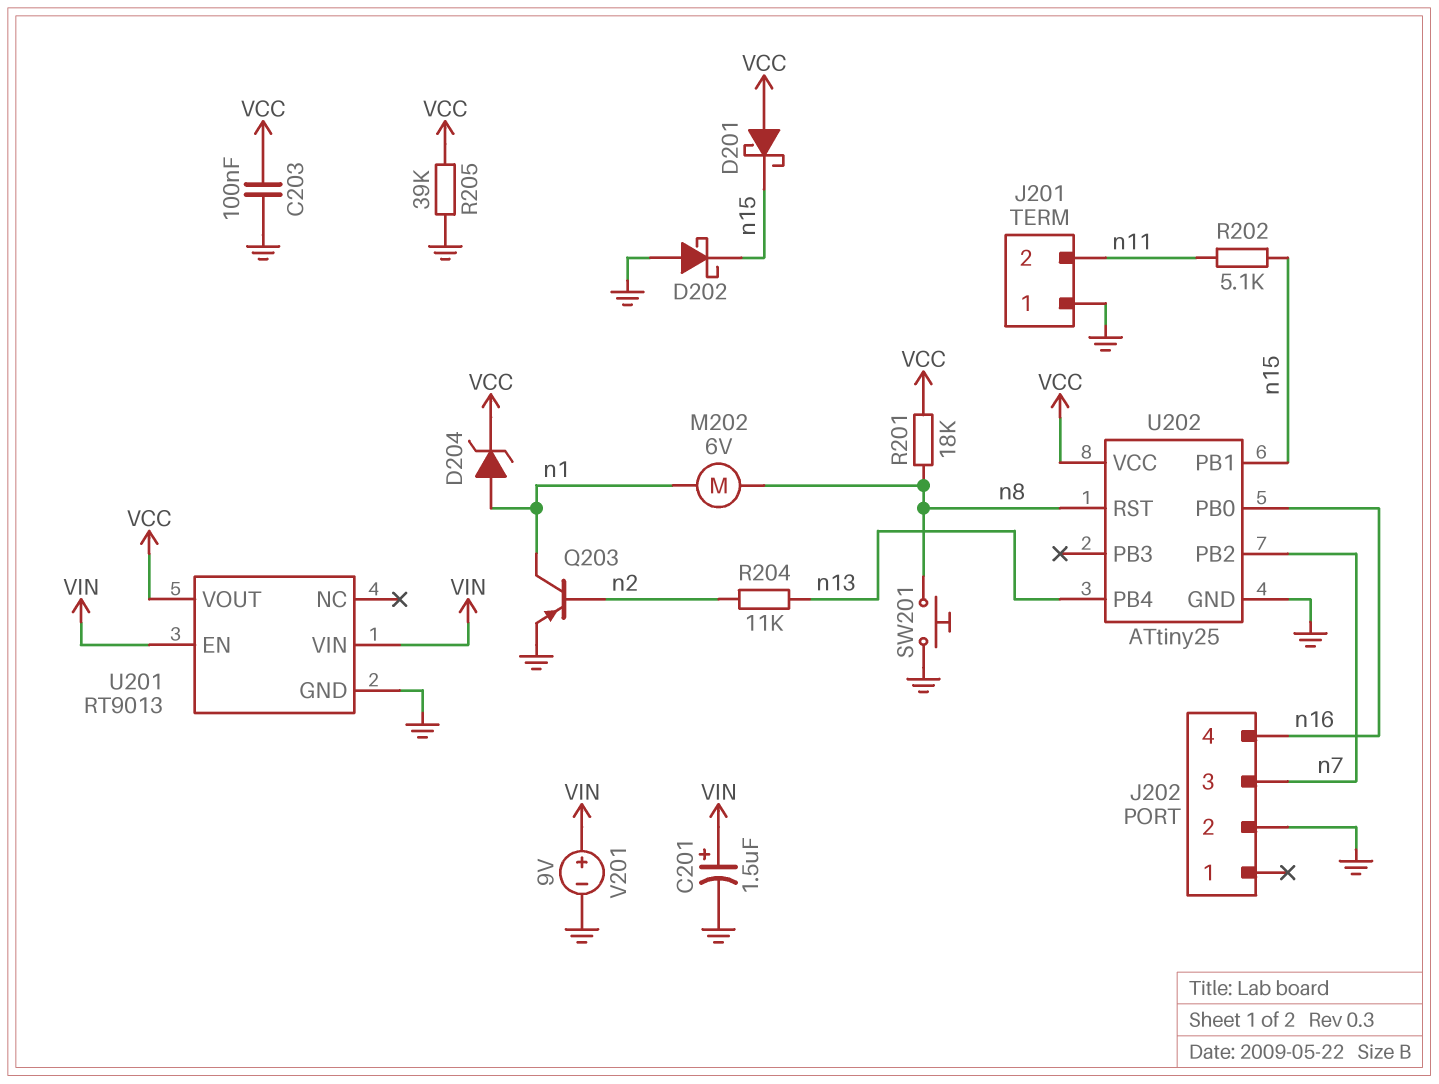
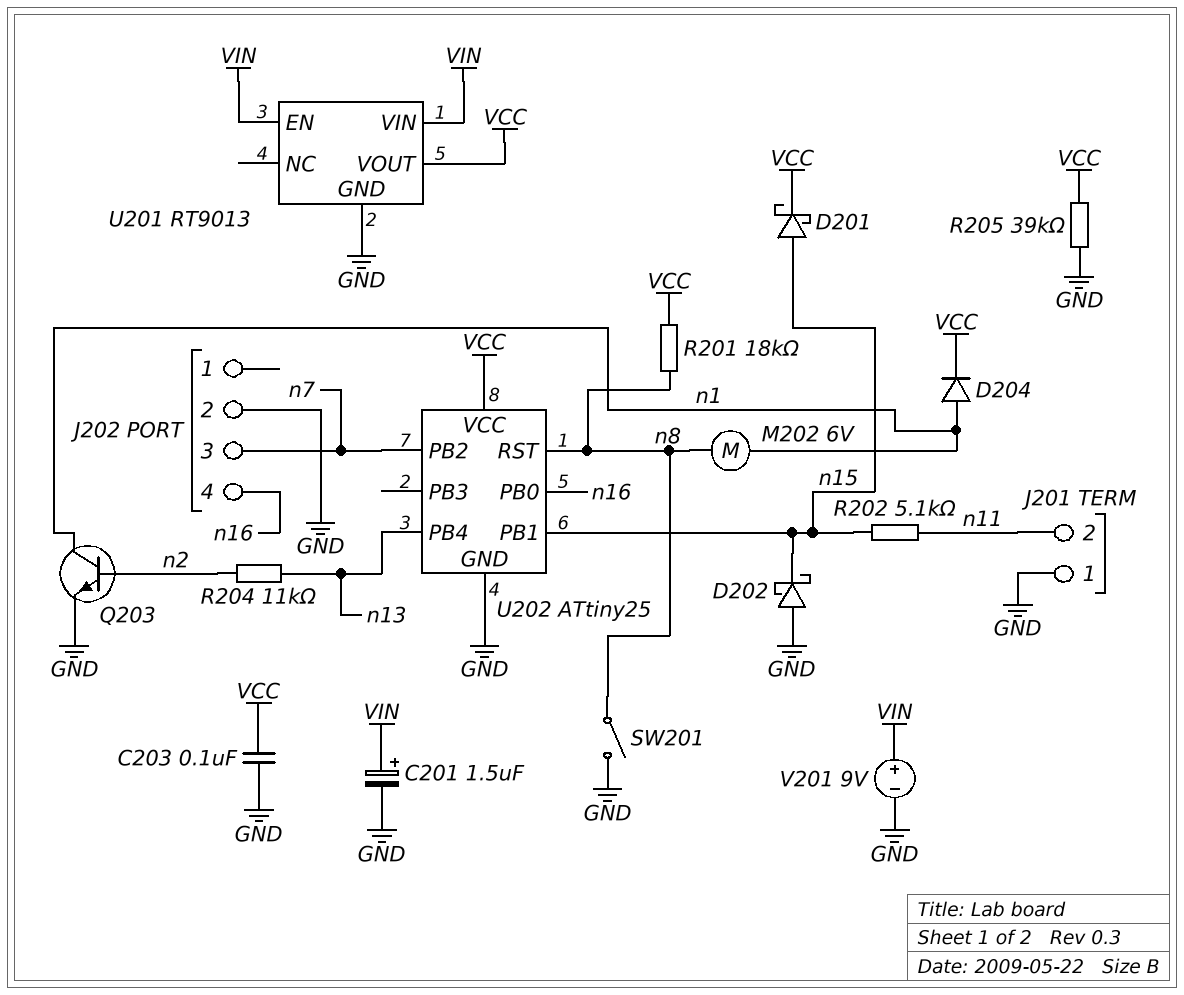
D201: schottky (A VCC, K n15) -> schottky (A n15, K VCC)
D204: zener (A n1, K VCC) -> diode (A n1, K VCC)
Q203: PNP (B n2, C n1, E GND) -> NPN (B n2, C n1, E GND)
SW201: button (GND, n8) -> switch (GND, n8)

